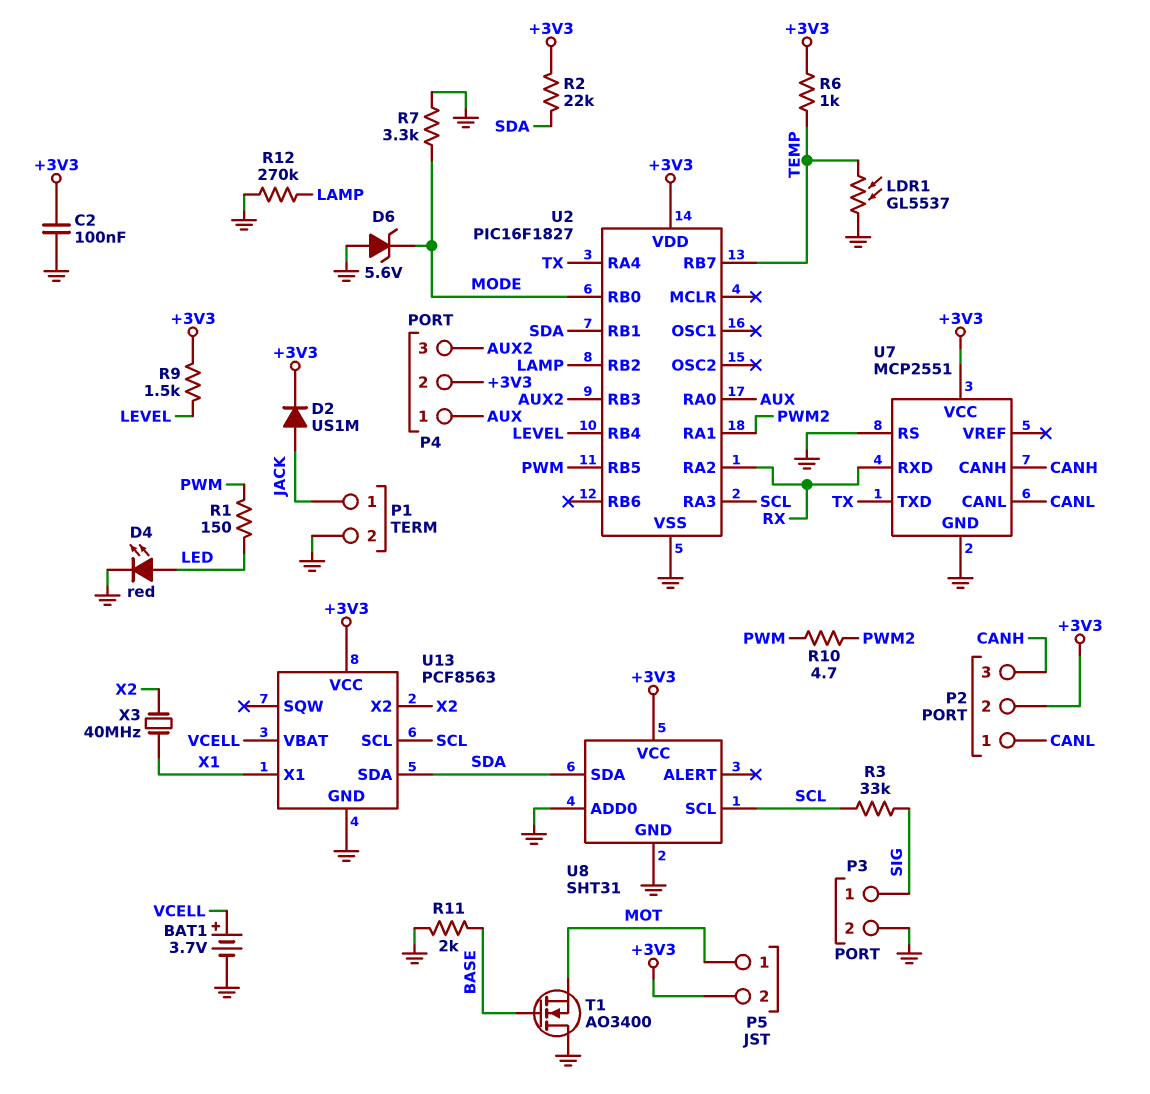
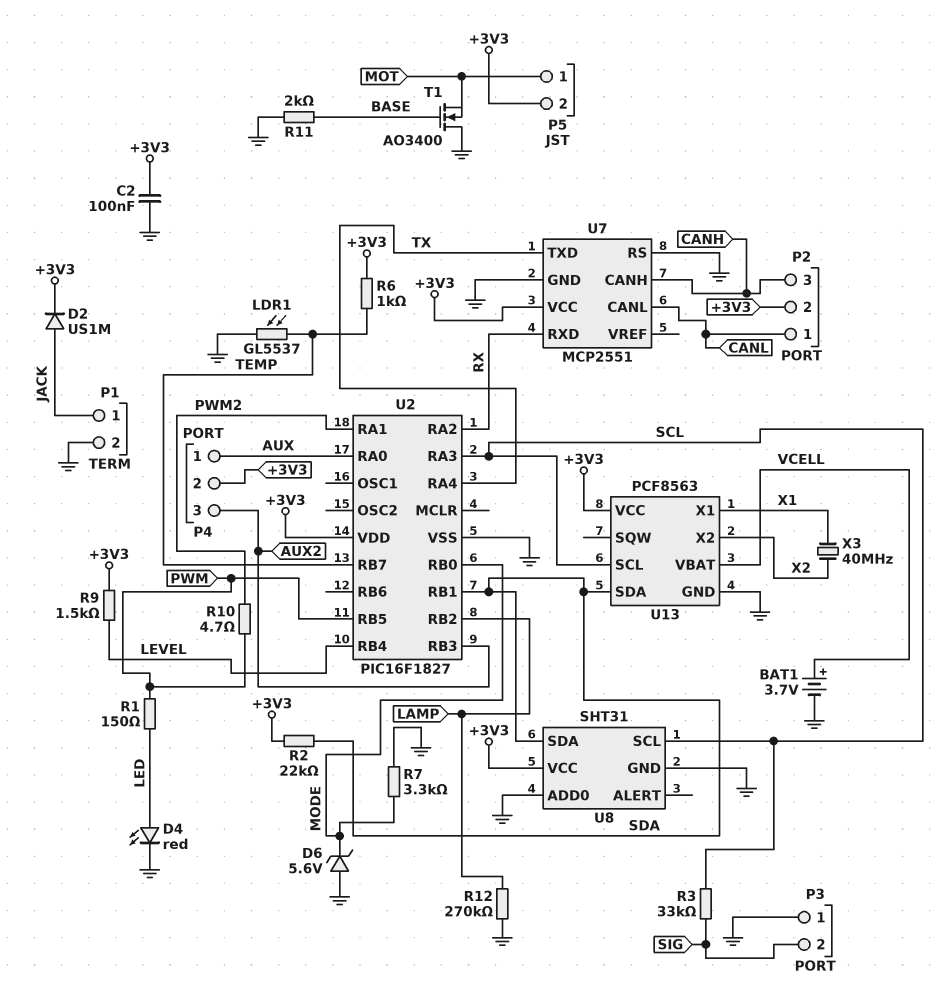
P3 pin 1: SIG -> GND
P3 pin 2: GND -> SIG

